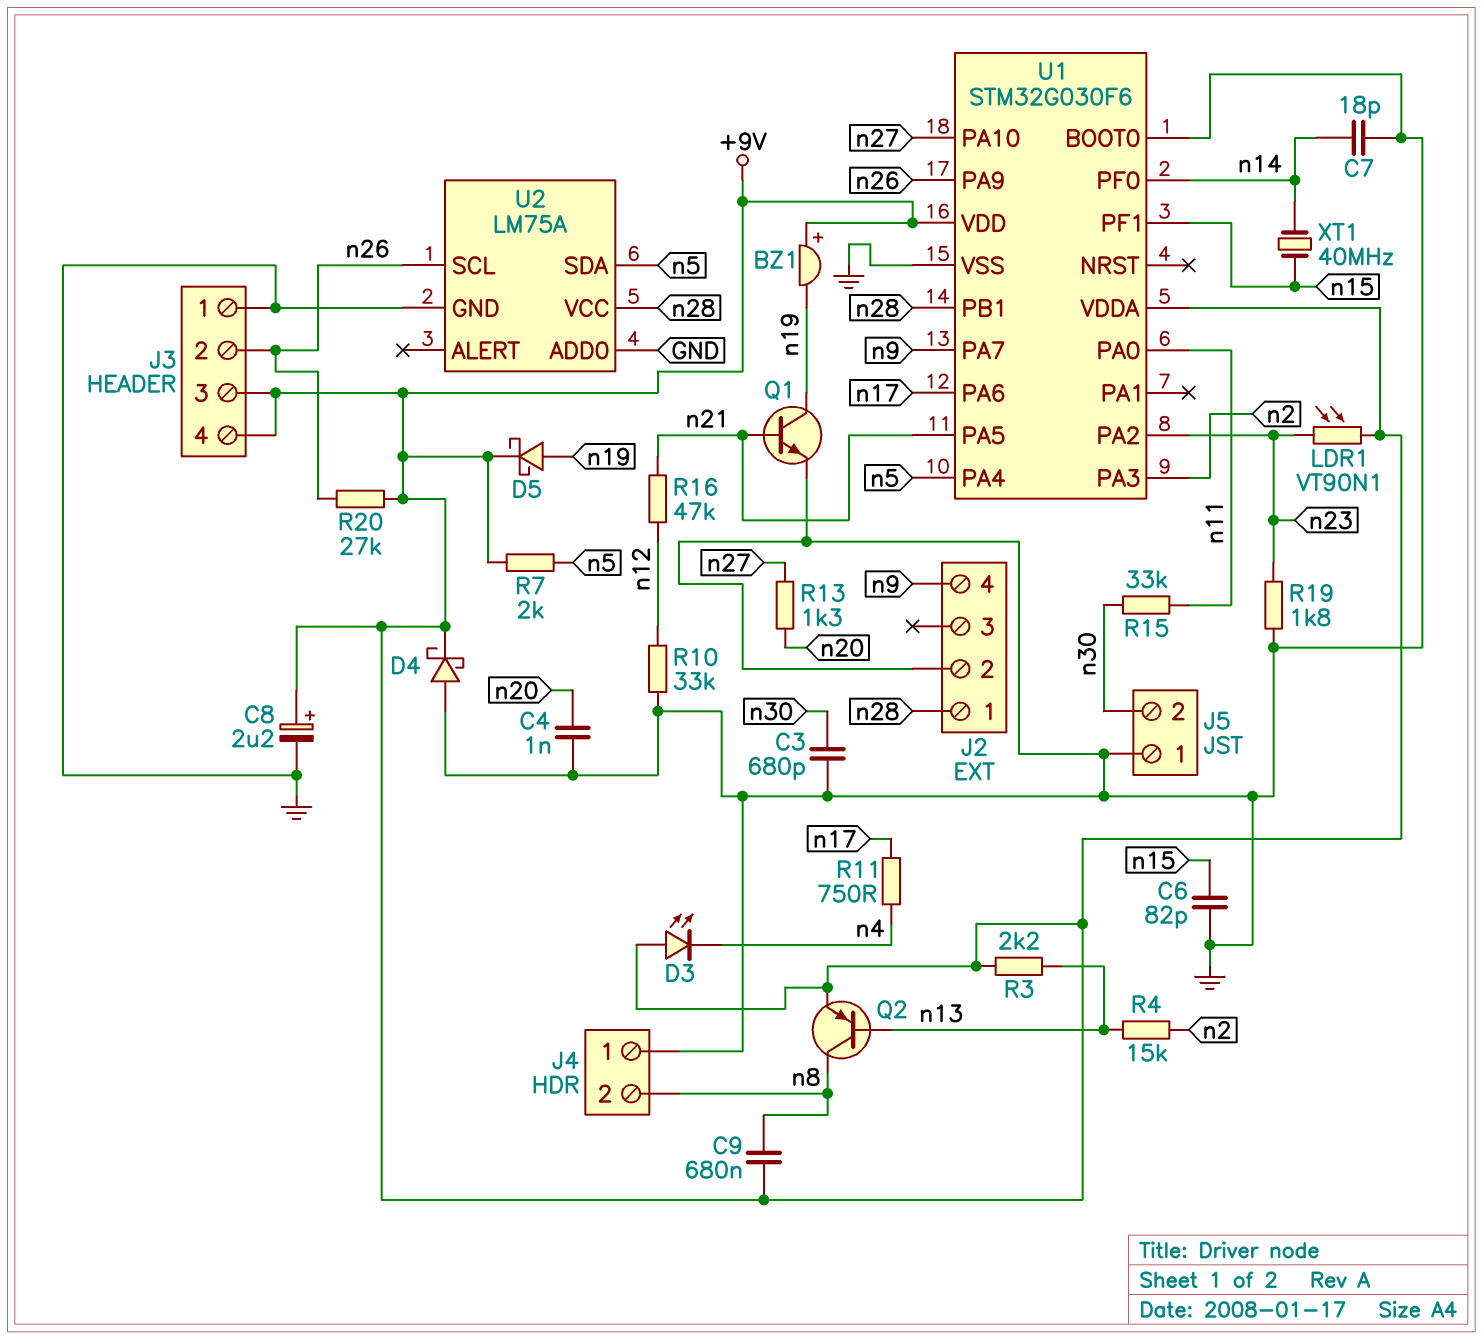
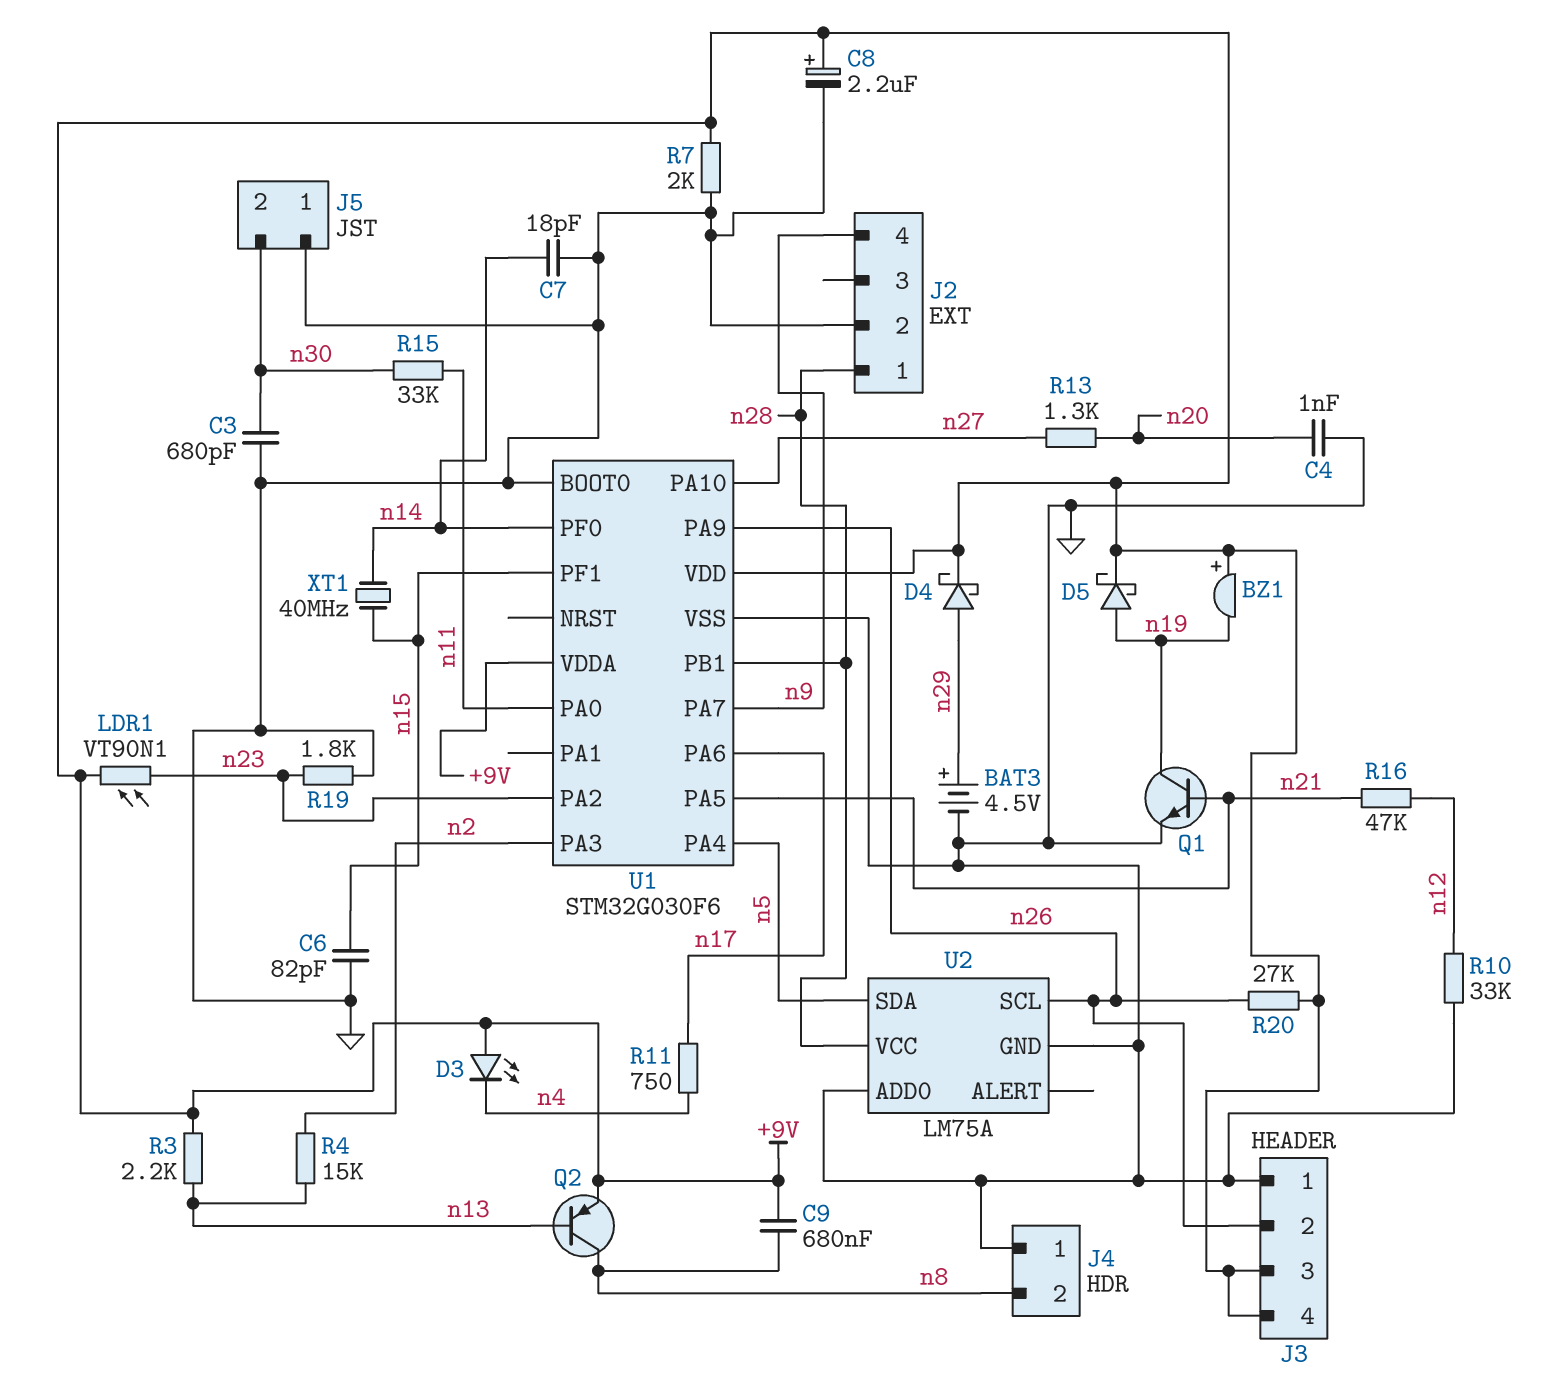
BAT3: none -> 4.5V (plus n29, minus GND)
D4: schottky (A GND, K +9V) -> schottky (A n29, K +9V)
R7: 2k (+9V, n5) -> 2k (+9V, GND)

